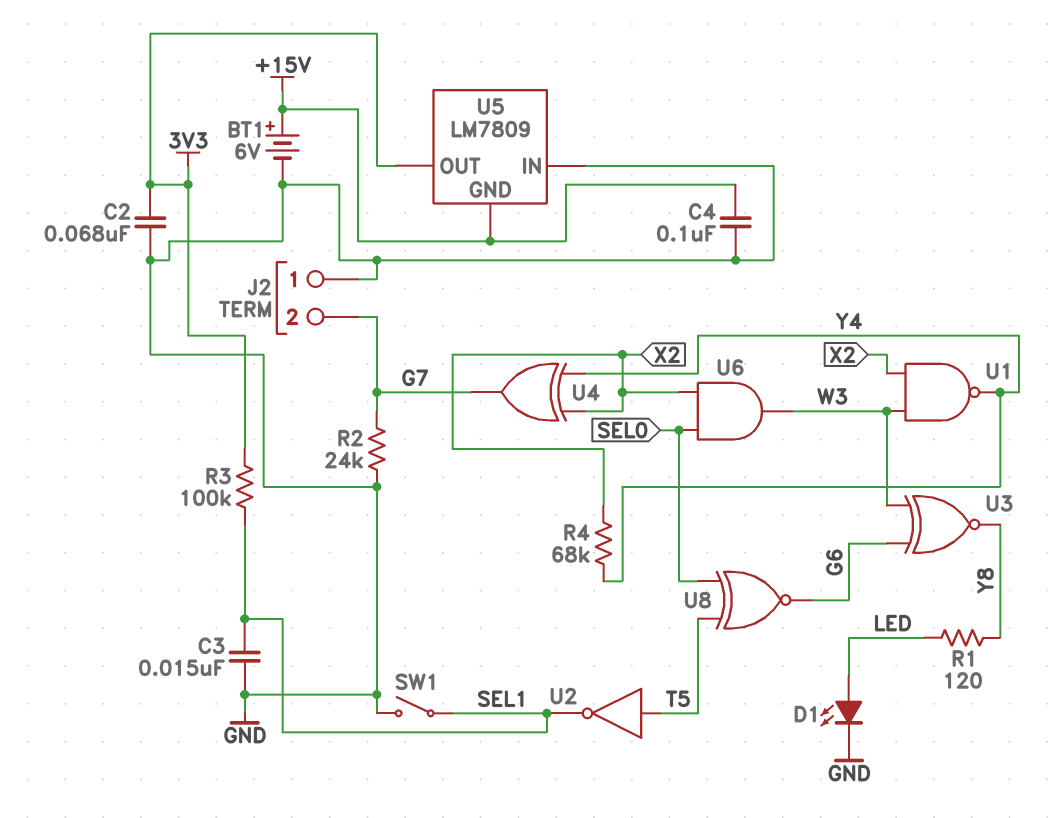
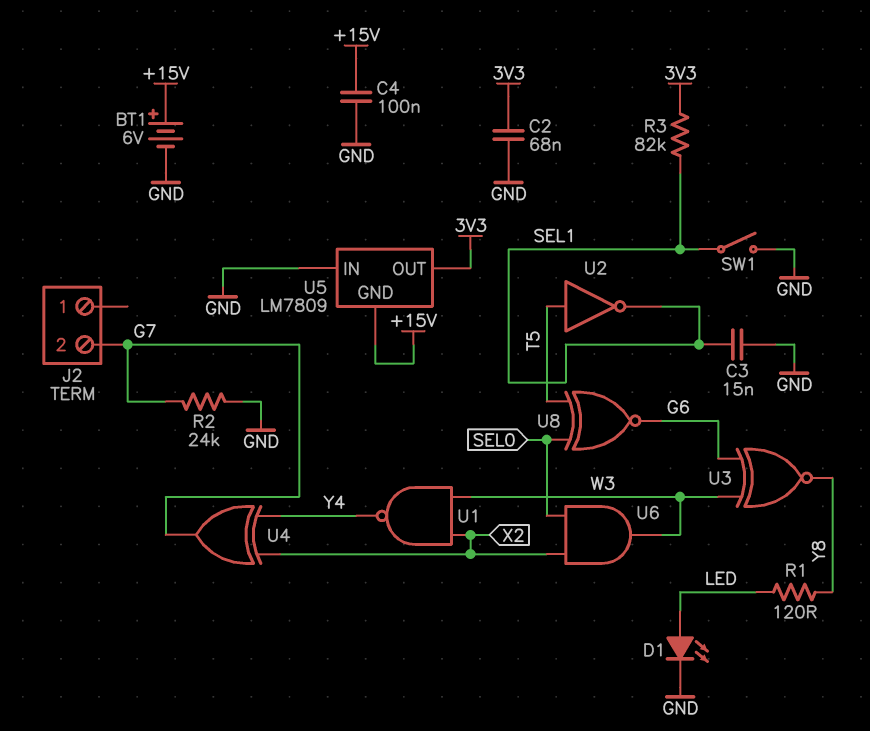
J2 pin 1: GND -> none
R3: 100k (3V3, SEL1) -> 82k (3V3, SEL1)
R4: 68k (X2, Y4) -> none

